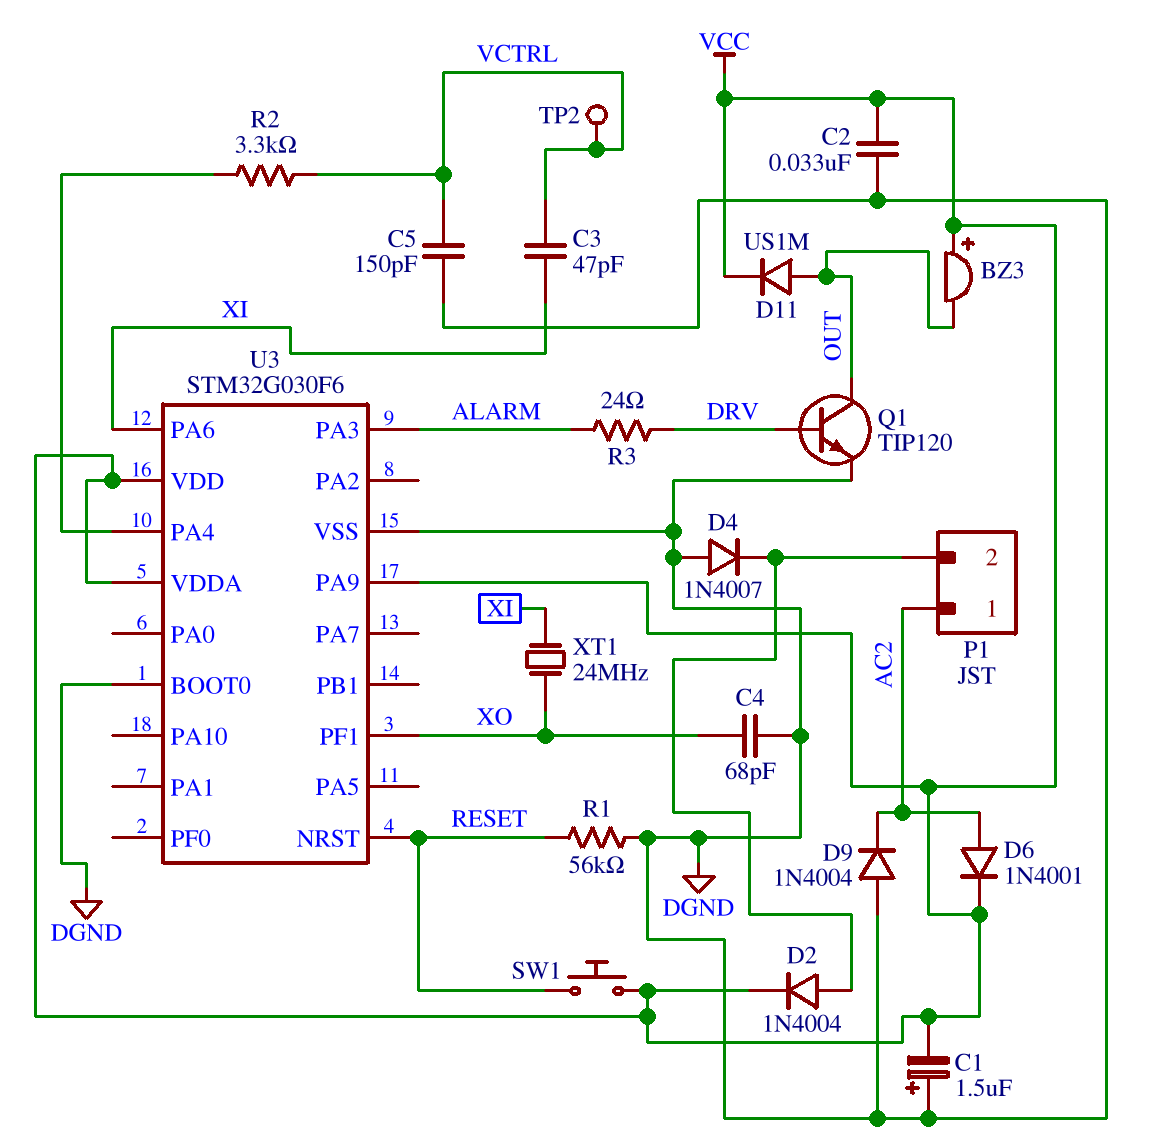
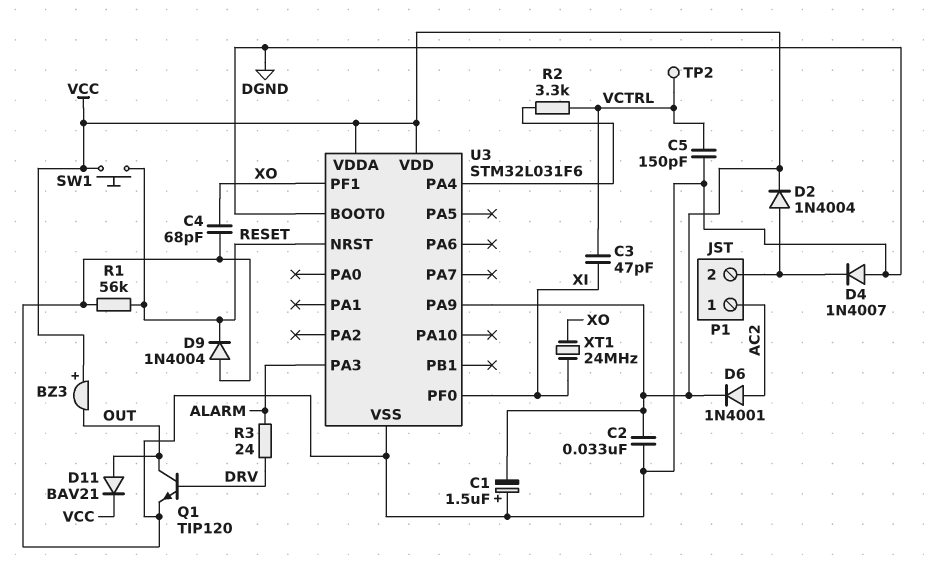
D9: diode 1N4004 (A DGND, K AC2) -> diode 1N4004 (A DGND, K RESET)
D11: diode US1M (A OUT, K VCC) -> diode BAV21 (A OUT, K VCC)
U3: STM32G030F6 -> STM32L031F6
U3 pin PA6: XI -> none
U3 pin PF0: none -> XI

